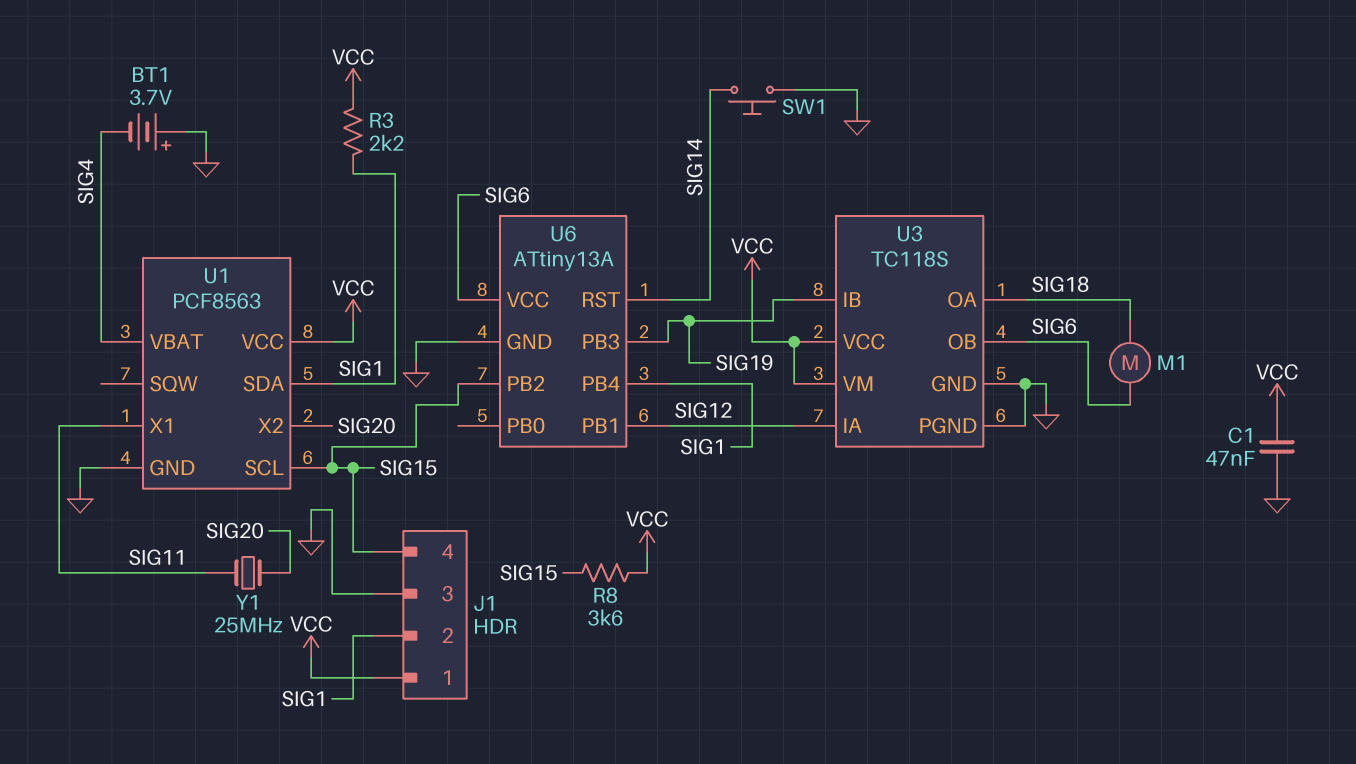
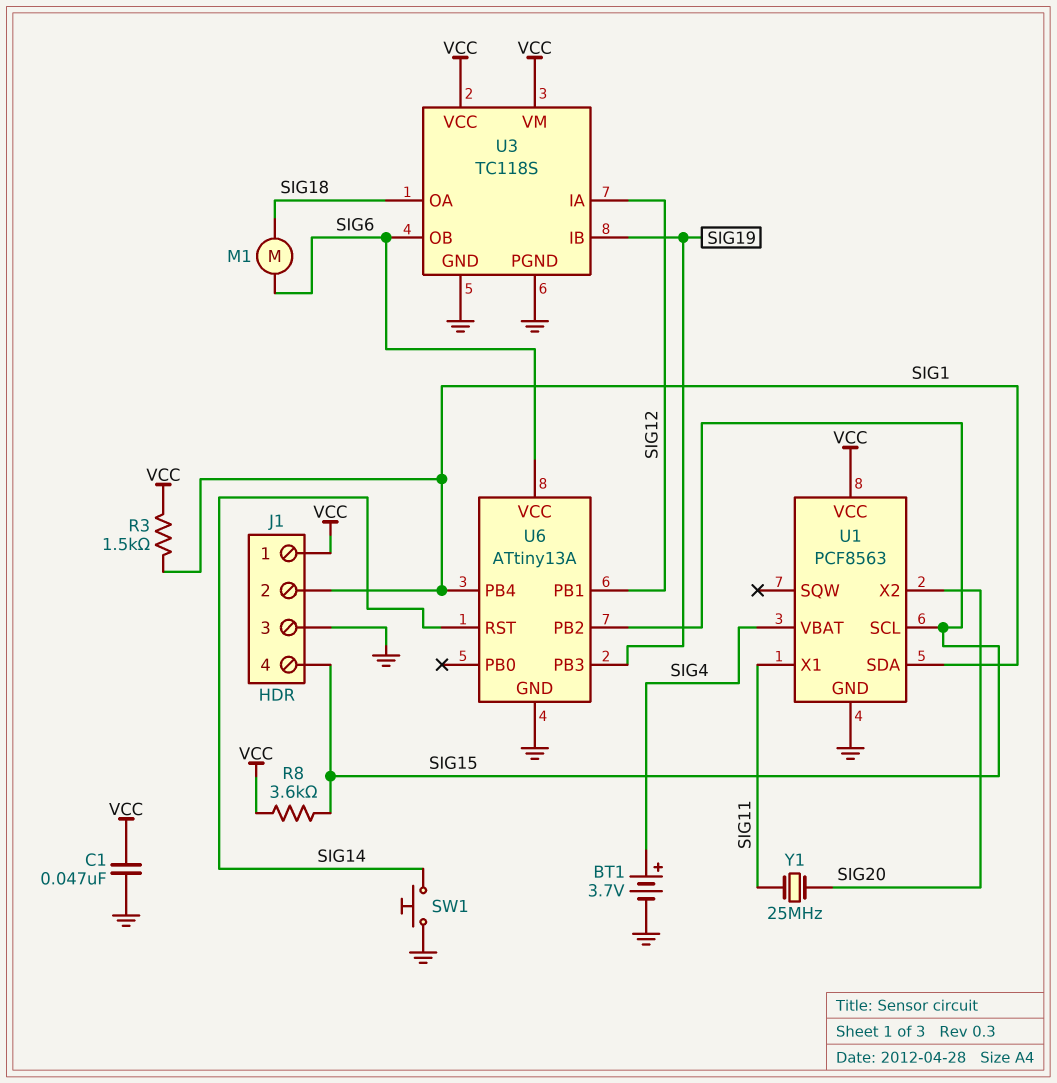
BT1: 3.7V (plus GND, minus SIG4) -> 3.7V (plus SIG4, minus GND)
R3: 2.2k (SIG1, VCC) -> 1.5k (SIG1, VCC)

